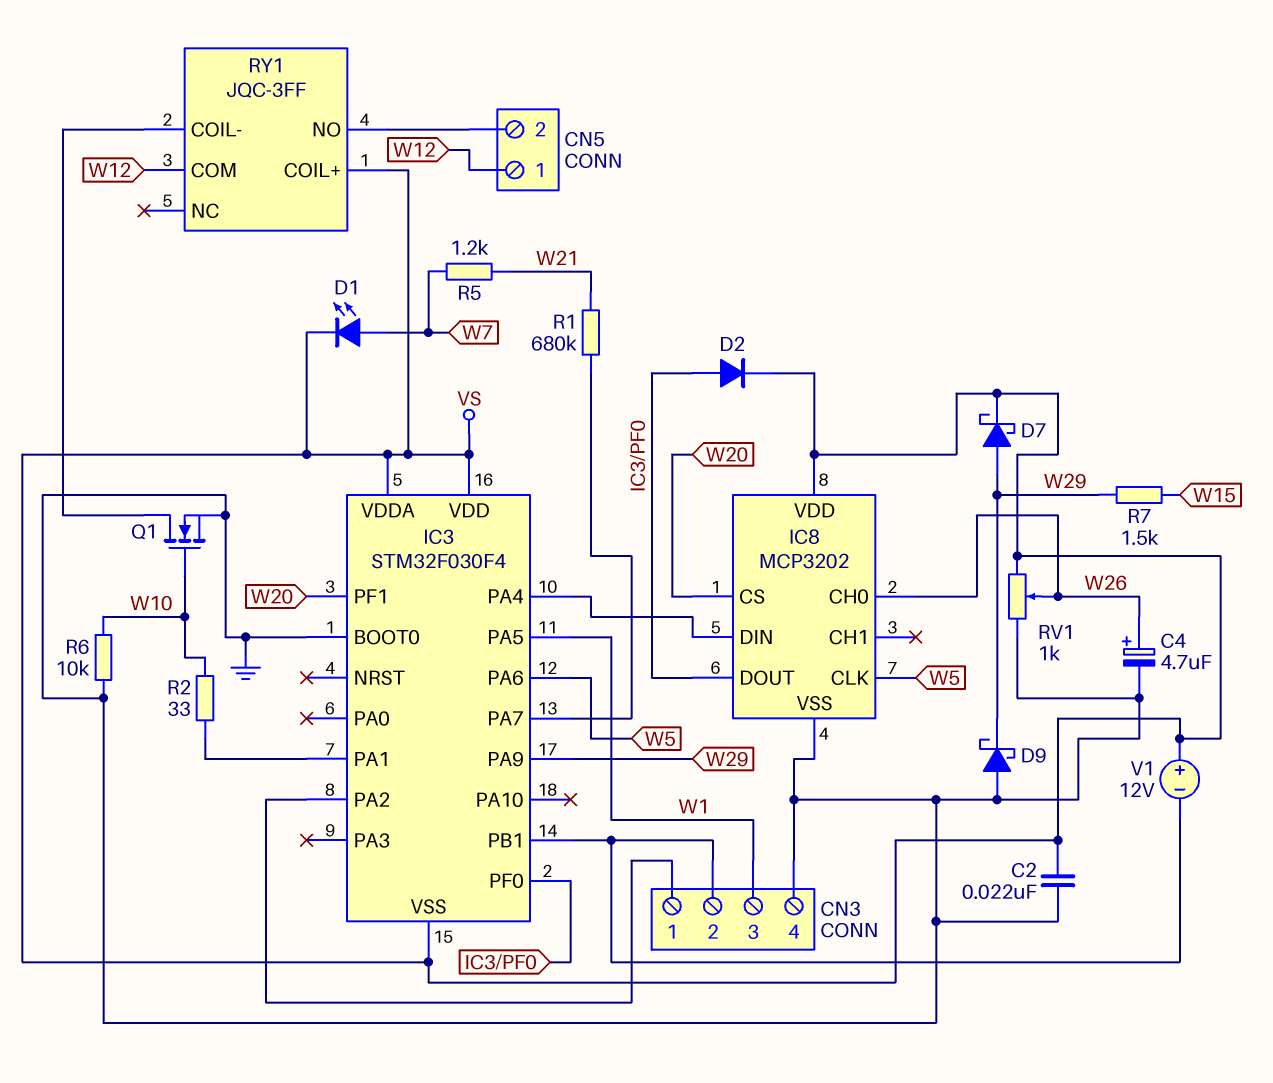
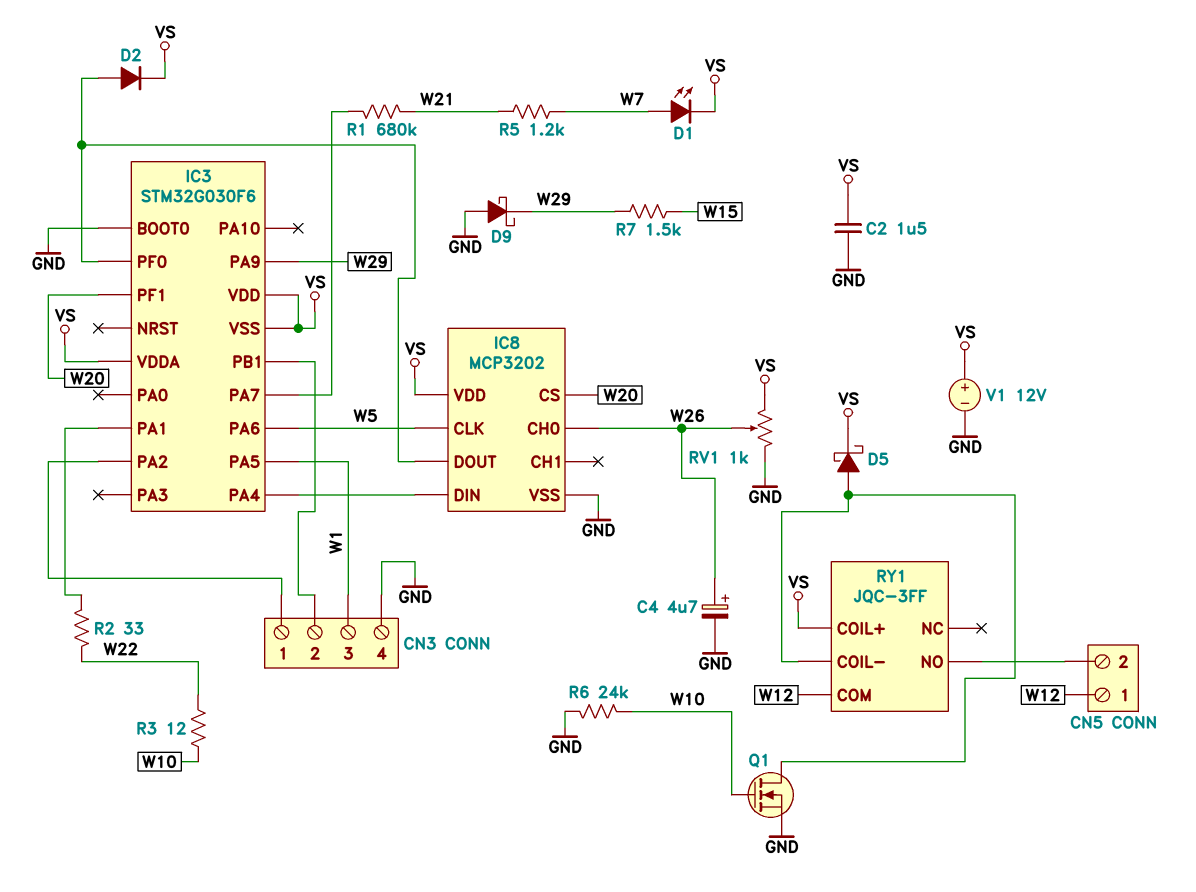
C2: 22nF (GND, VS) -> 1.5uF (GND, VS)
D5: none -> schottky (A RY1/COIL-, K VS)
D7: schottky (A W29, K VS) -> none
IC3: STM32F030F4 -> STM32G030F6
R2: 33 (IC3/PA1, W10) -> 33 (IC3/PA1, W22)
R3: none -> 12 (W10, W22)
R6: 10k (GND, W10) -> 24k (GND, W10)
V1: 12V (plus VS, minus CN3/2) -> 12V (plus VS, minus GND)

